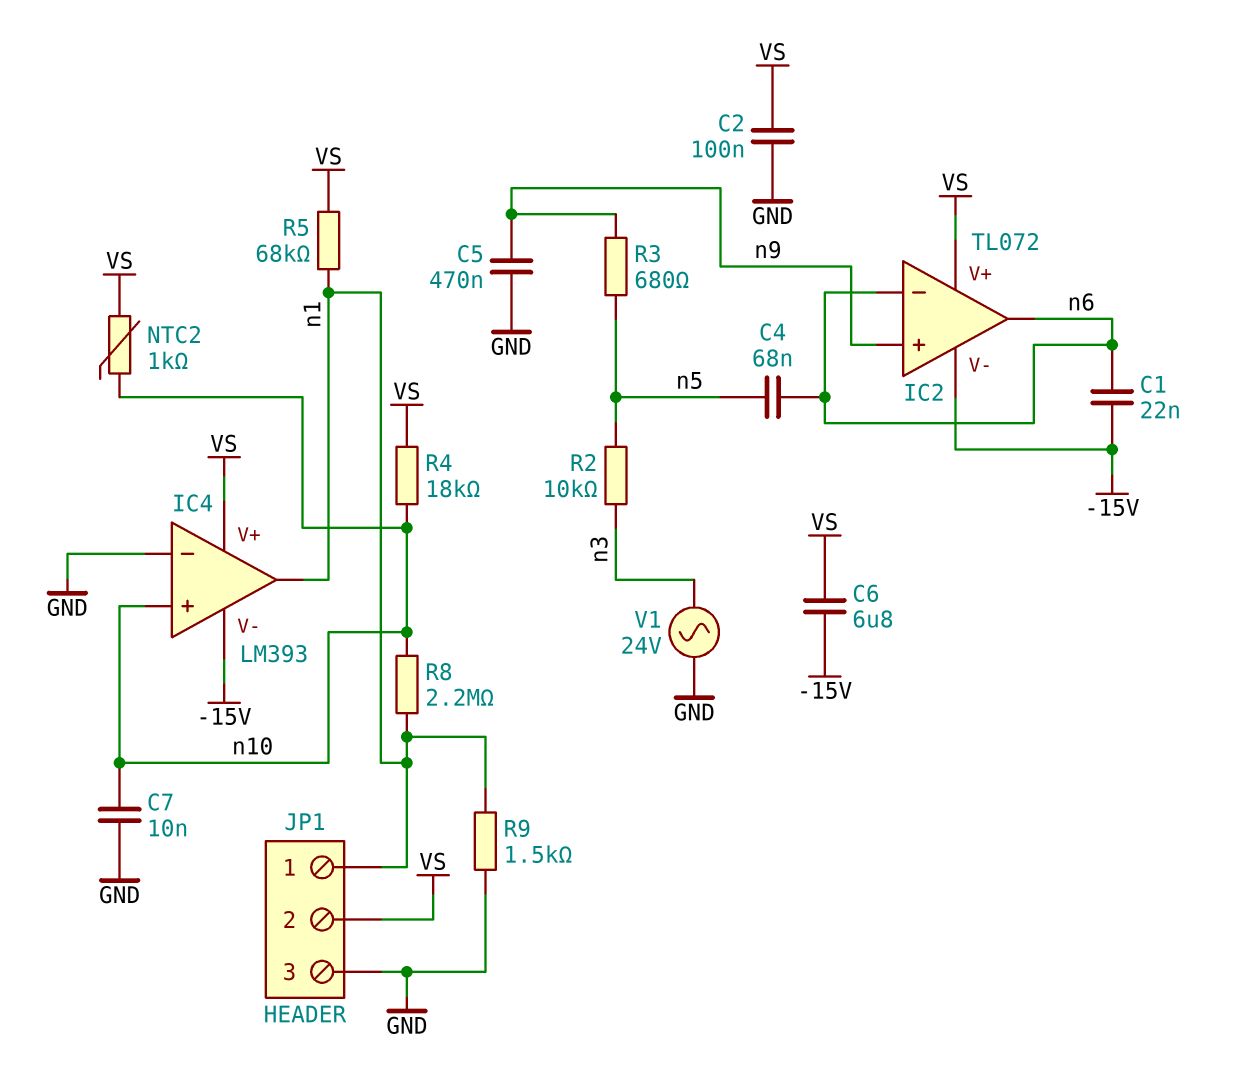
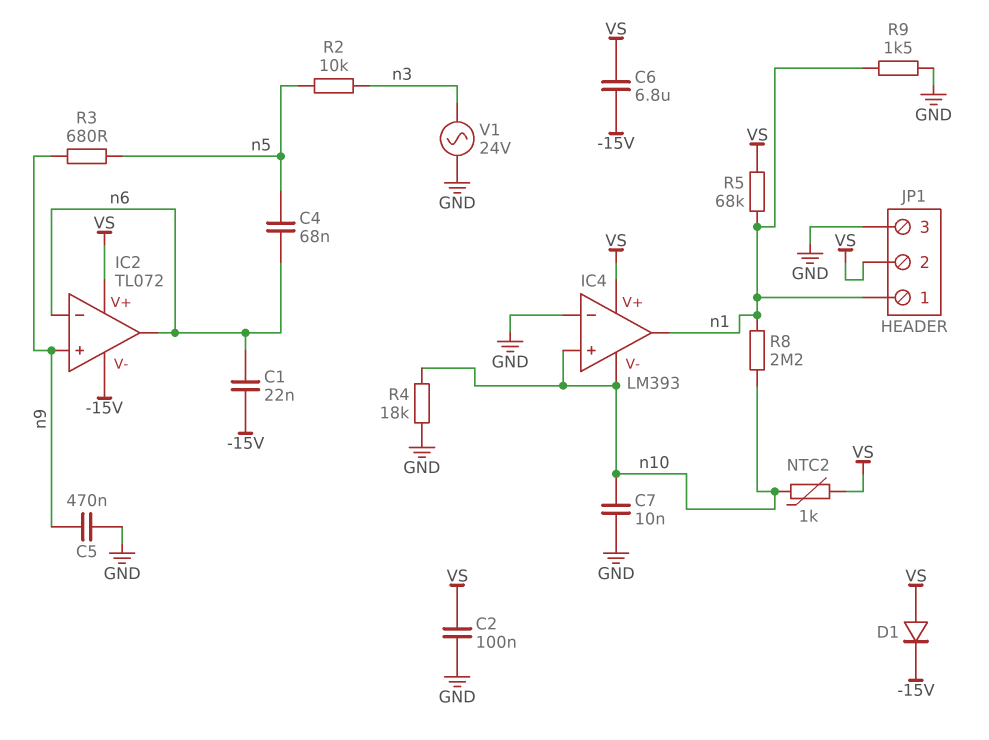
D1: none -> diode (A VS, K -15V)
IC4 pin V-: -15V -> n10
R4: 18k (VS, n10) -> 18k (GND, n10)

